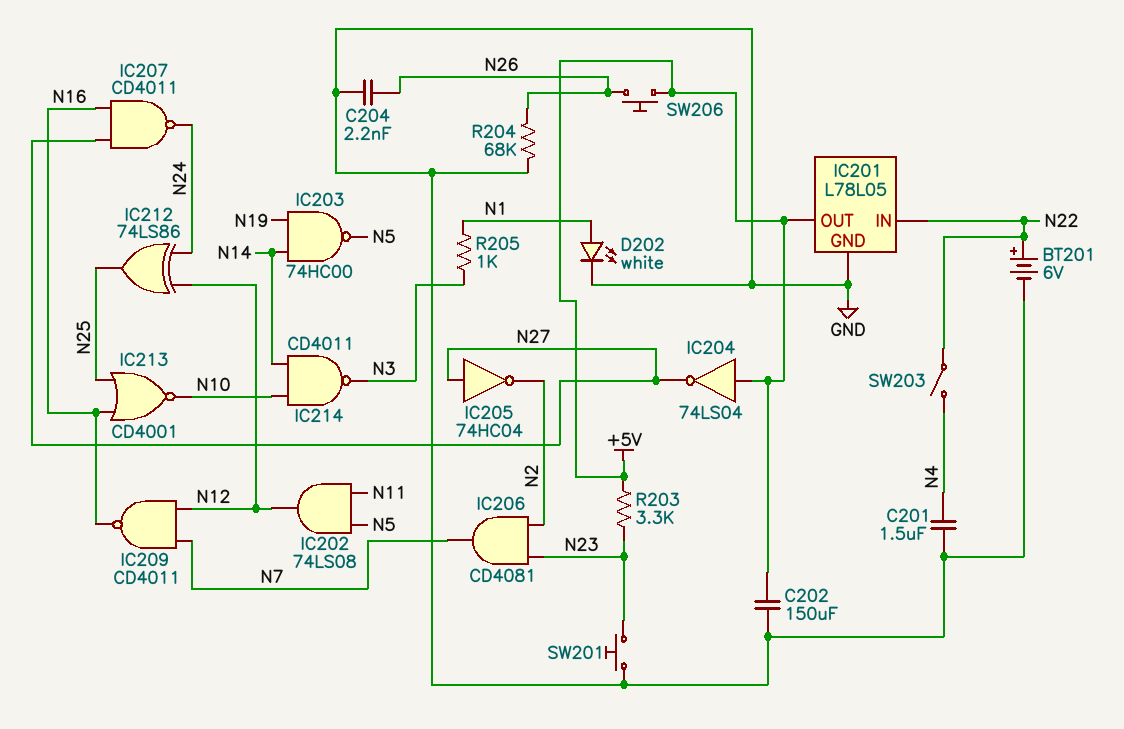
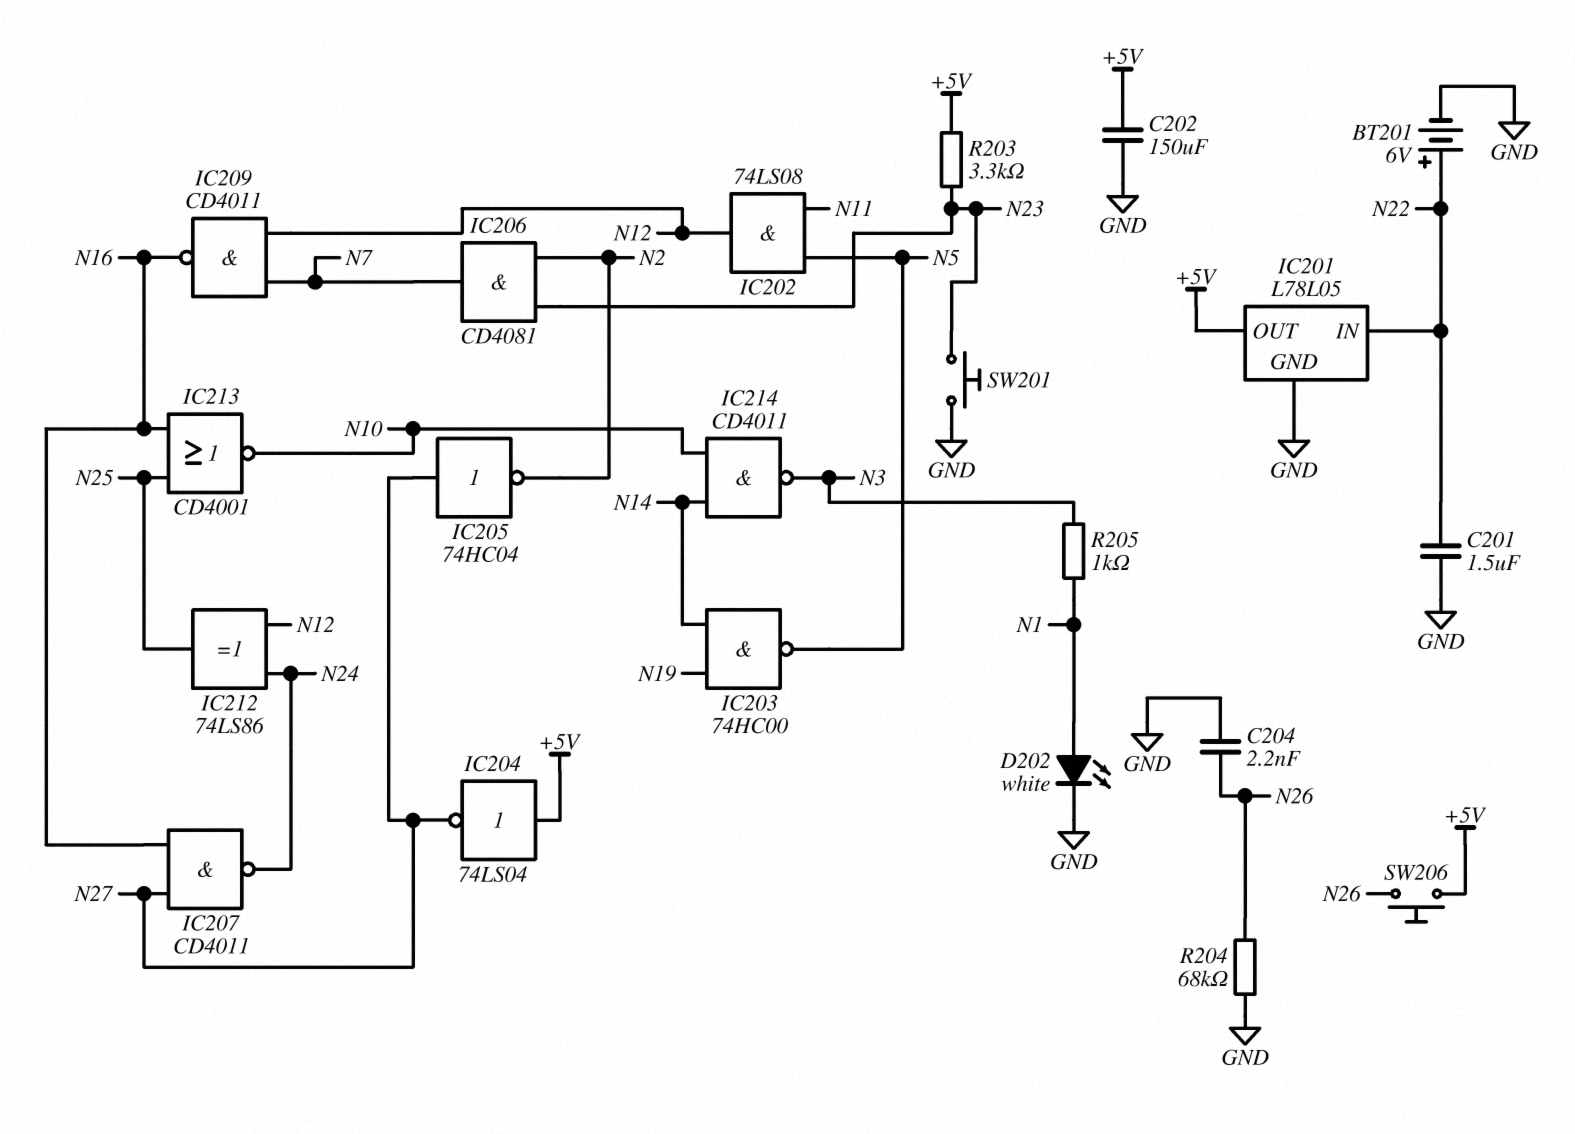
C201: 1.5uF (GND, N4) -> 1.5uF (GND, N22)
SW203: switch (N4, N22) -> none

